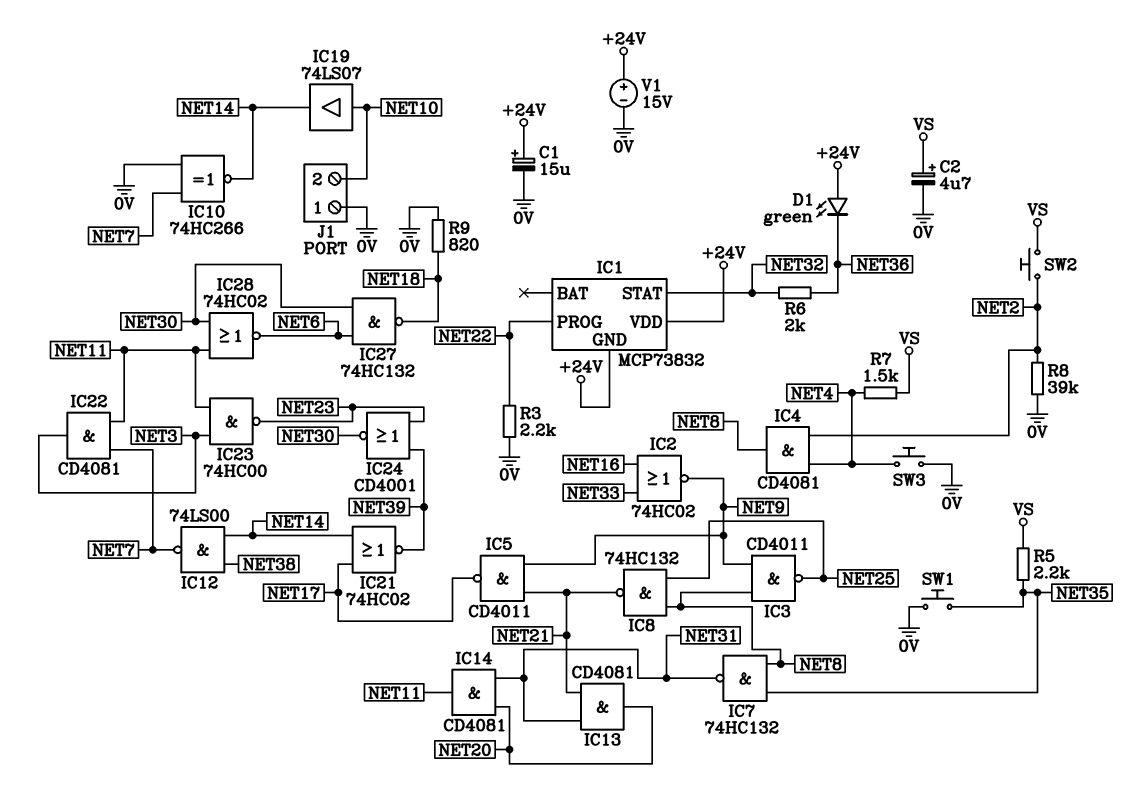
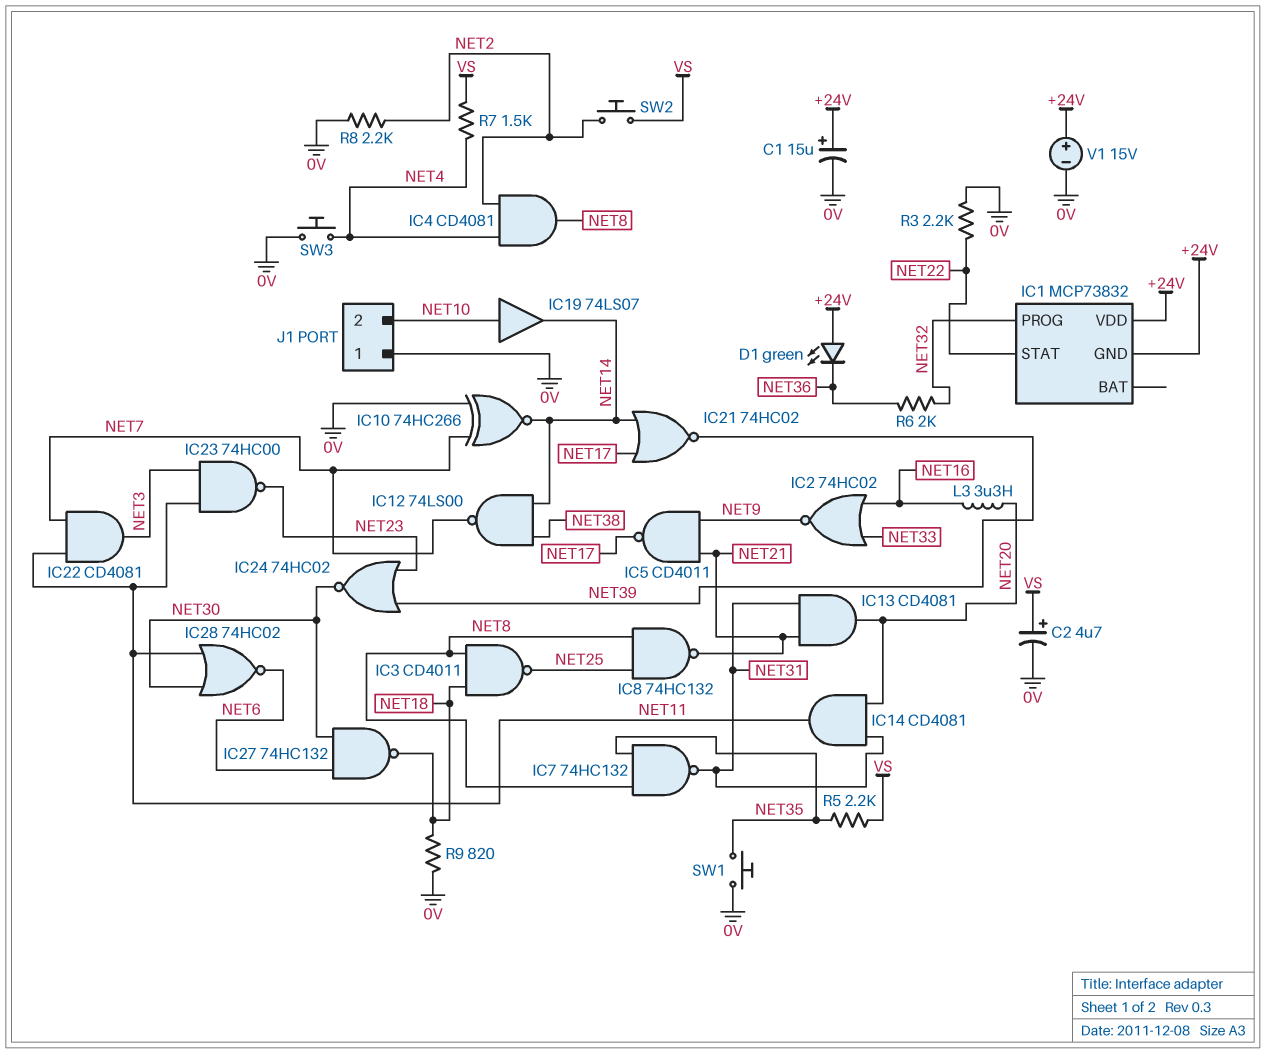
IC1 pin PROG: NET22 -> NET32
IC1 pin STAT: NET32 -> NET22
IC3: NAND CD4011 (in NET8, in NET9, out NET25) -> NAND CD4011 (in NET8, in NET18, out NET25)
IC24: NOR CD4001 (in NET23, in NET39, out NET30) -> NOR 74HC02 (in NET23, in NET39, out NET30)
L3: none -> 3.3uH (NET16, NET20)
R8: 39k (0V, NET2) -> 2.2k (0V, NET2)

